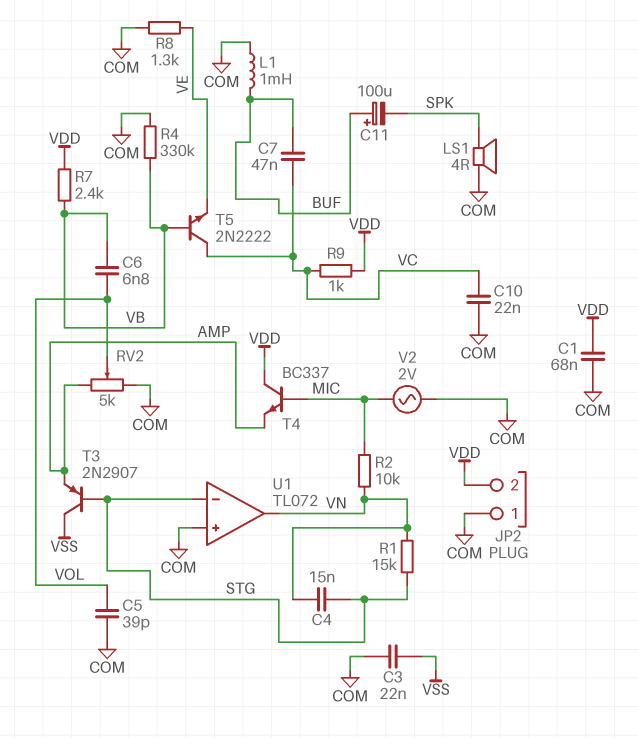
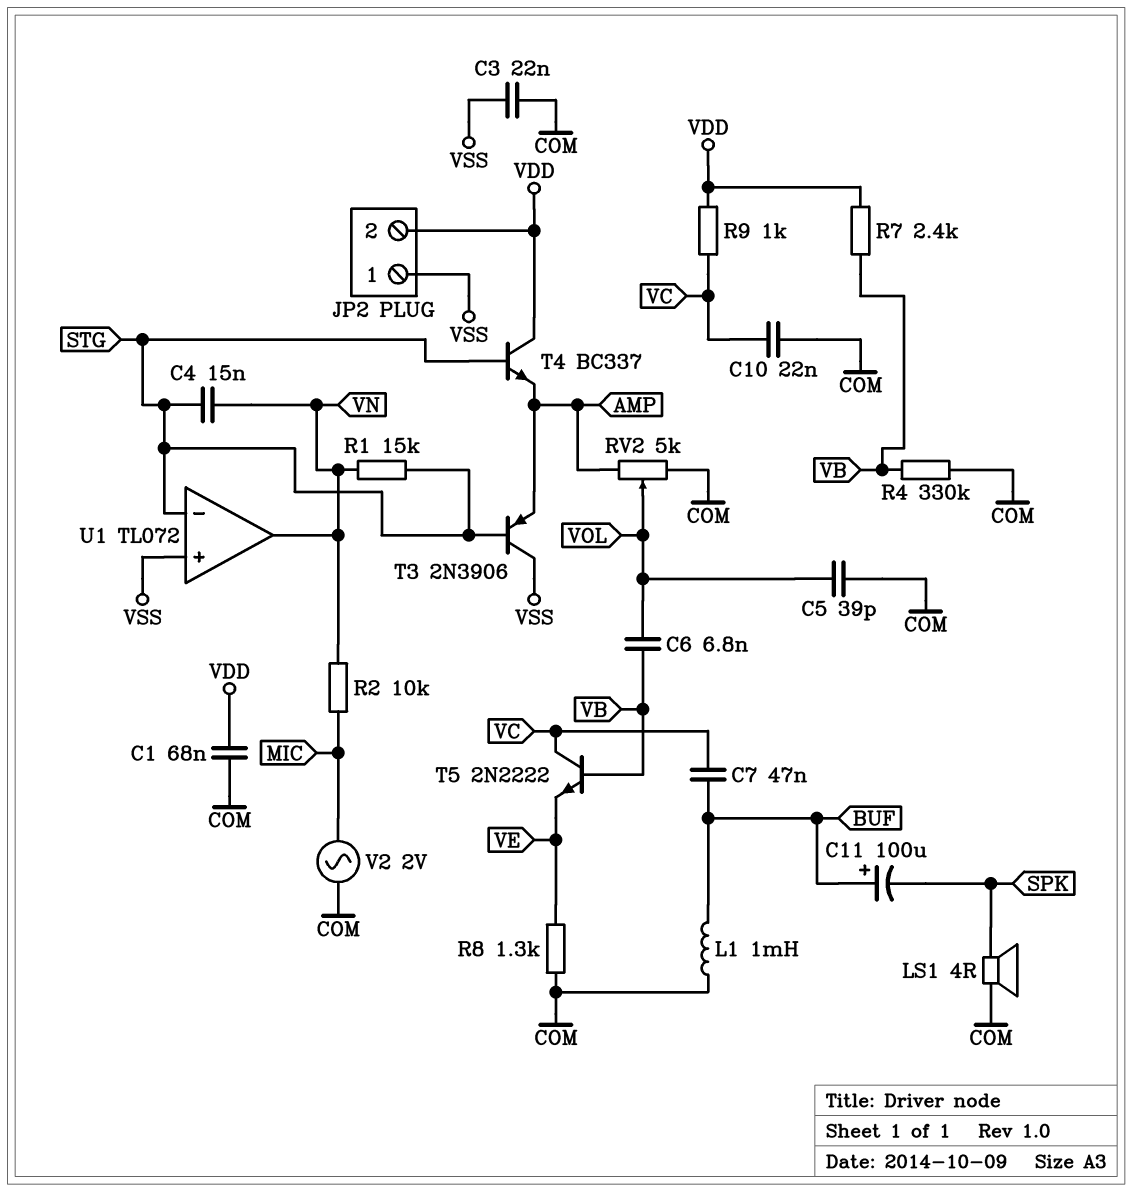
JP2 pin 1: COM -> VSS
T3: PNP 2N2907 (B STG, C VSS, E AMP) -> PNP 2N3906 (B STG, C VSS, E AMP)
T4: NPN BC337 (B MIC, C VDD, E AMP) -> NPN BC337 (B STG, C VDD, E AMP)
U1 pin in+: COM -> VSS

